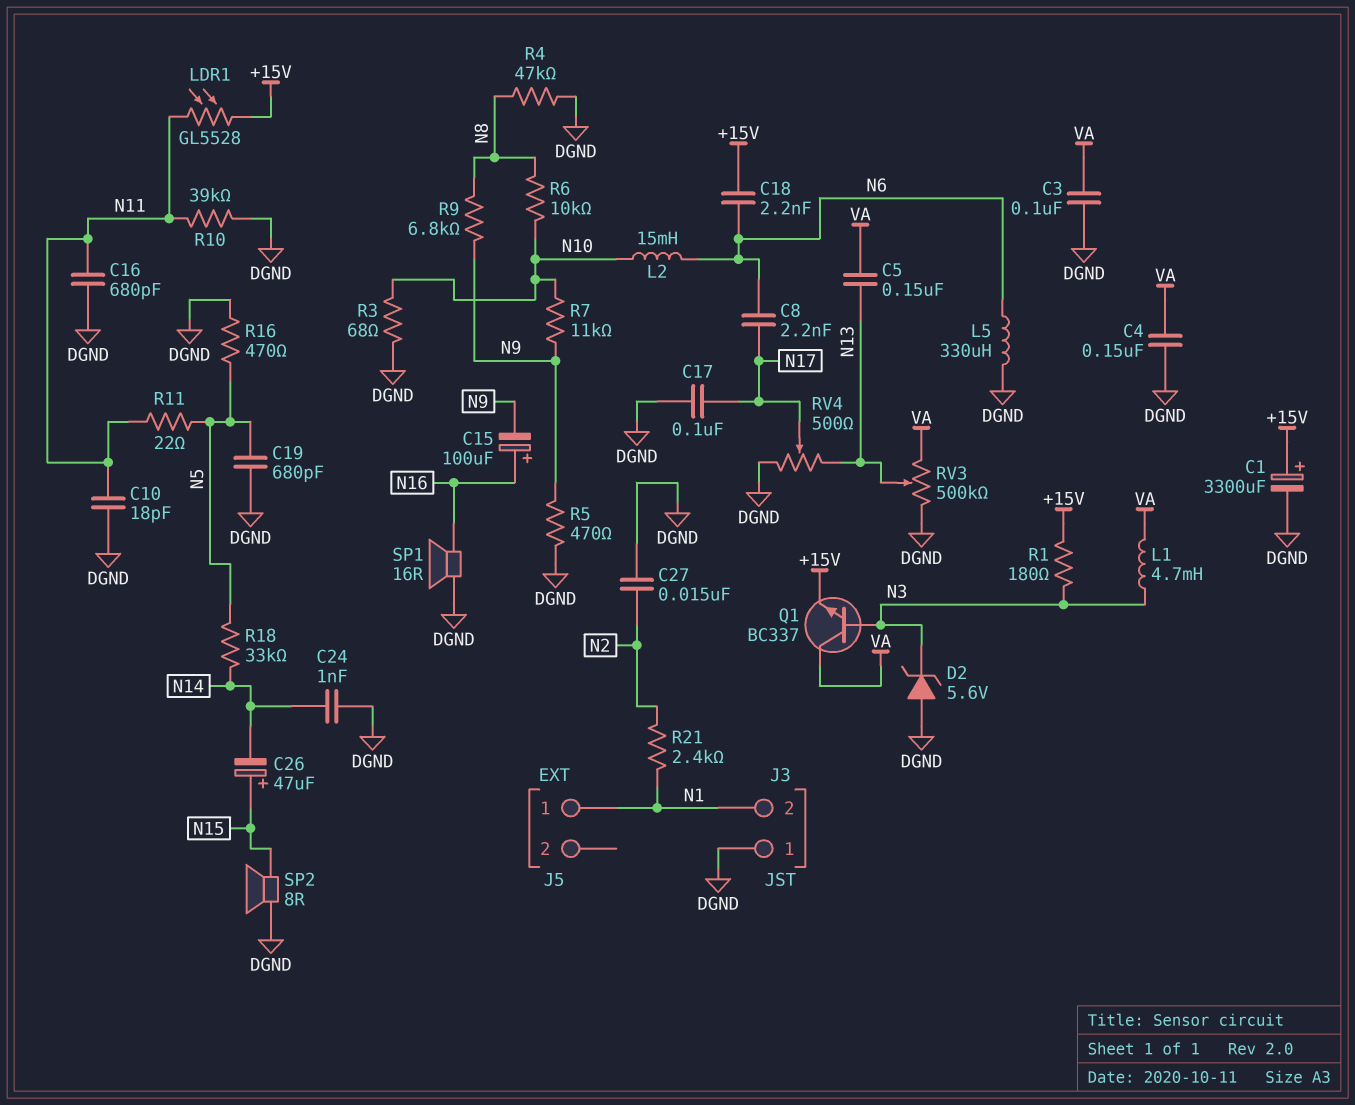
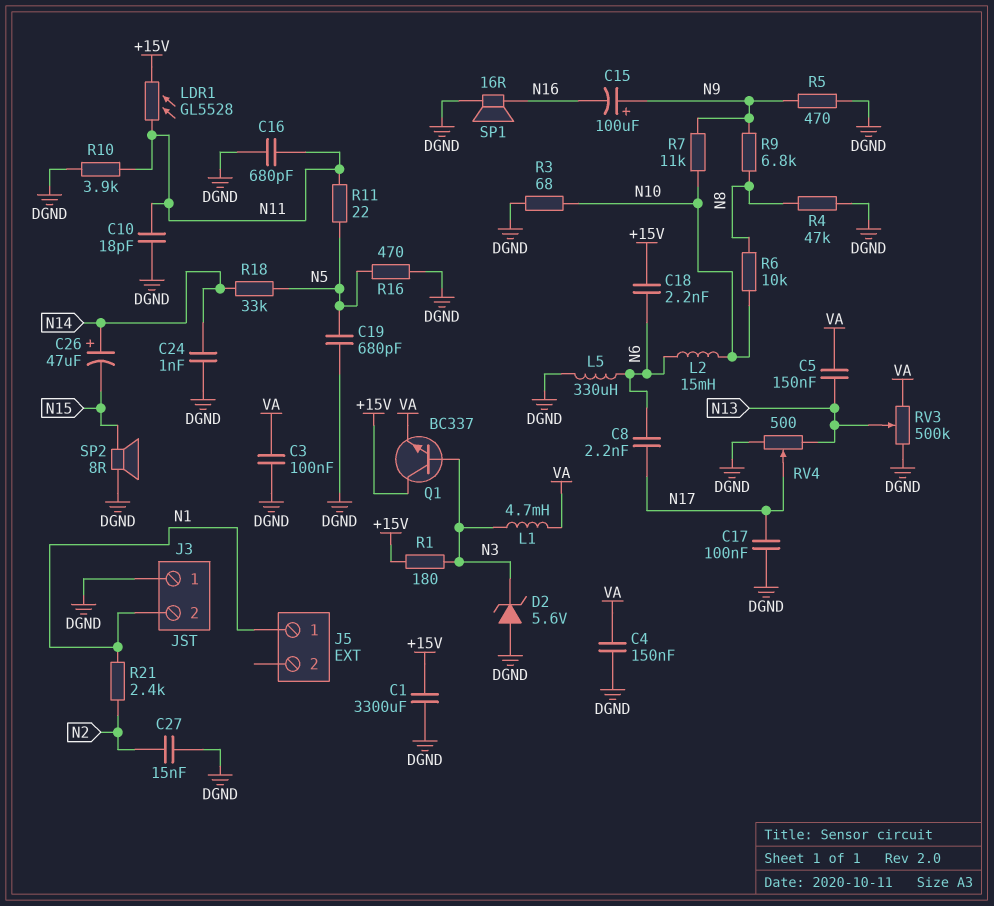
C1: 3300uF (plus +15V, minus DGND) -> 3300uF (+15V, DGND)
C15: 100uF (plus N16, minus N9) -> 100uF (plus N9, minus N16)
C26: 47uF (plus N15, minus N14) -> 47uF (plus N14, minus N15)
Q1: NPN BC337 (B N3, C VA, E +15V) -> NPN BC337 (B N3, C +15V, E VA)
R10: 39k (DGND, N11) -> 3.9k (DGND, N11)

